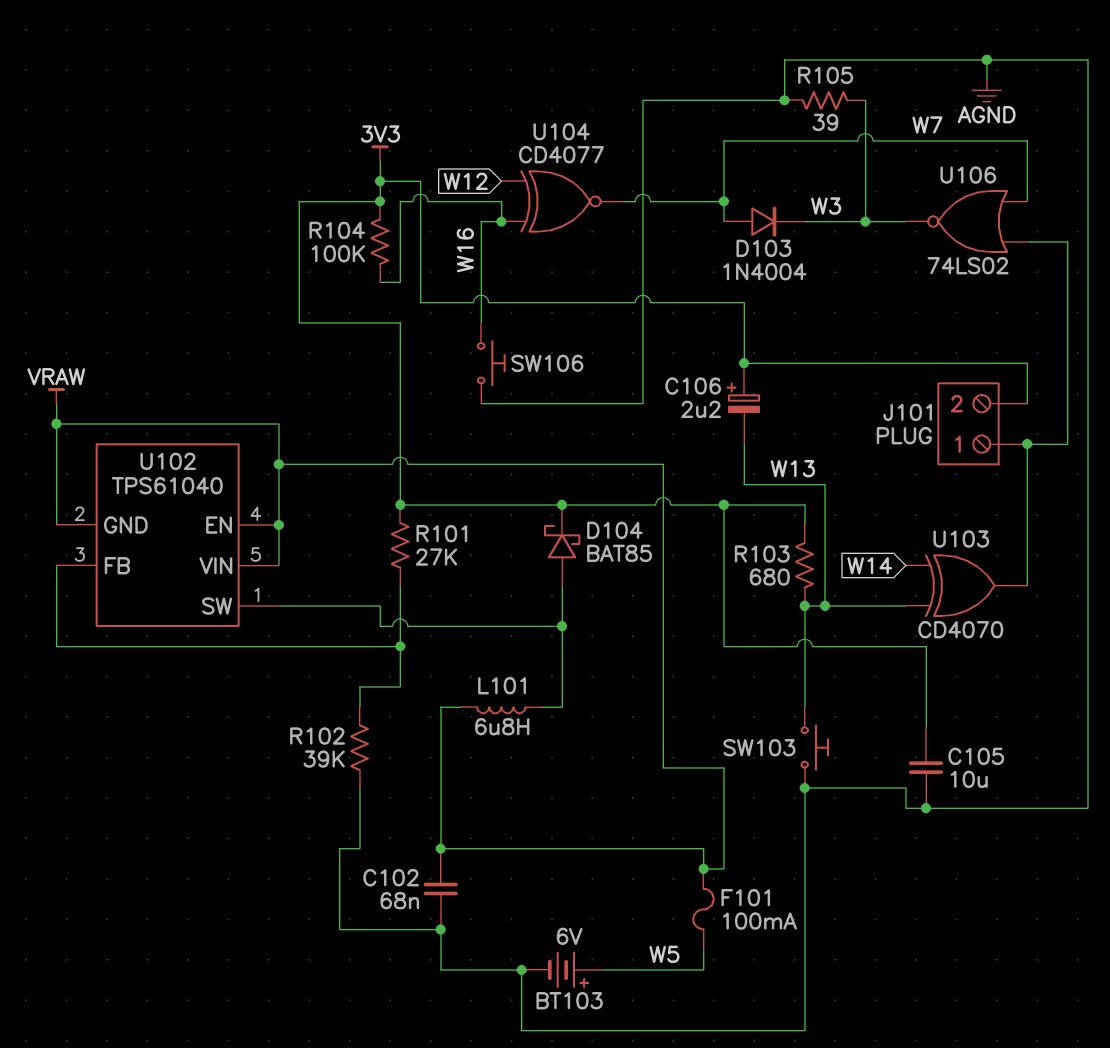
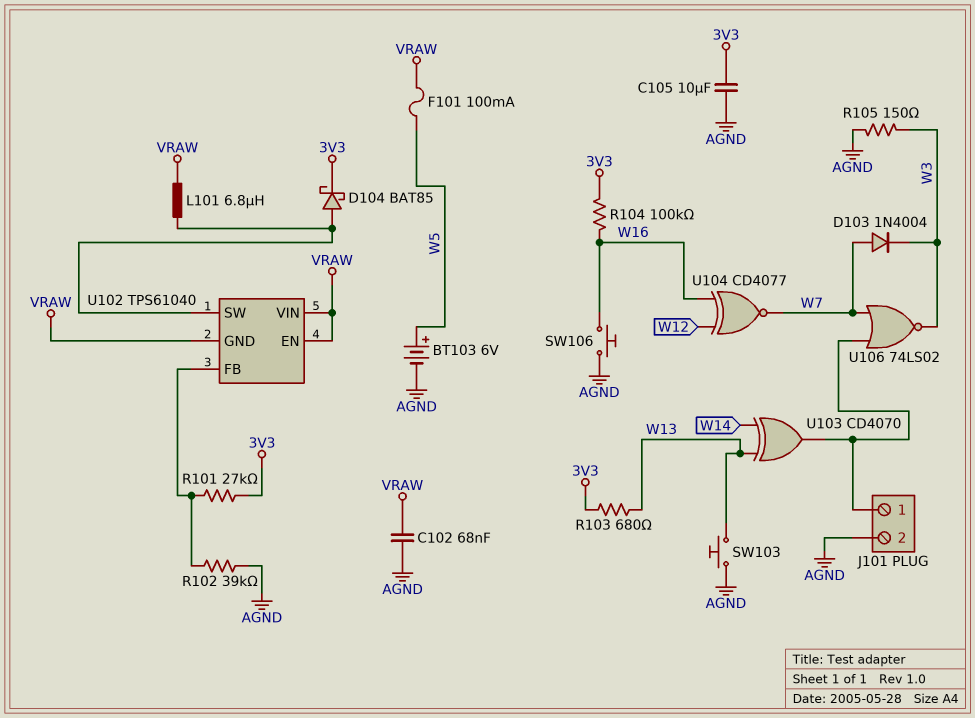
C106: 2.2uF (plus 3V3, minus W13) -> none
J101 pin 2: 3V3 -> AGND
R105: 39 (AGND, W3) -> 150 (AGND, W3)

